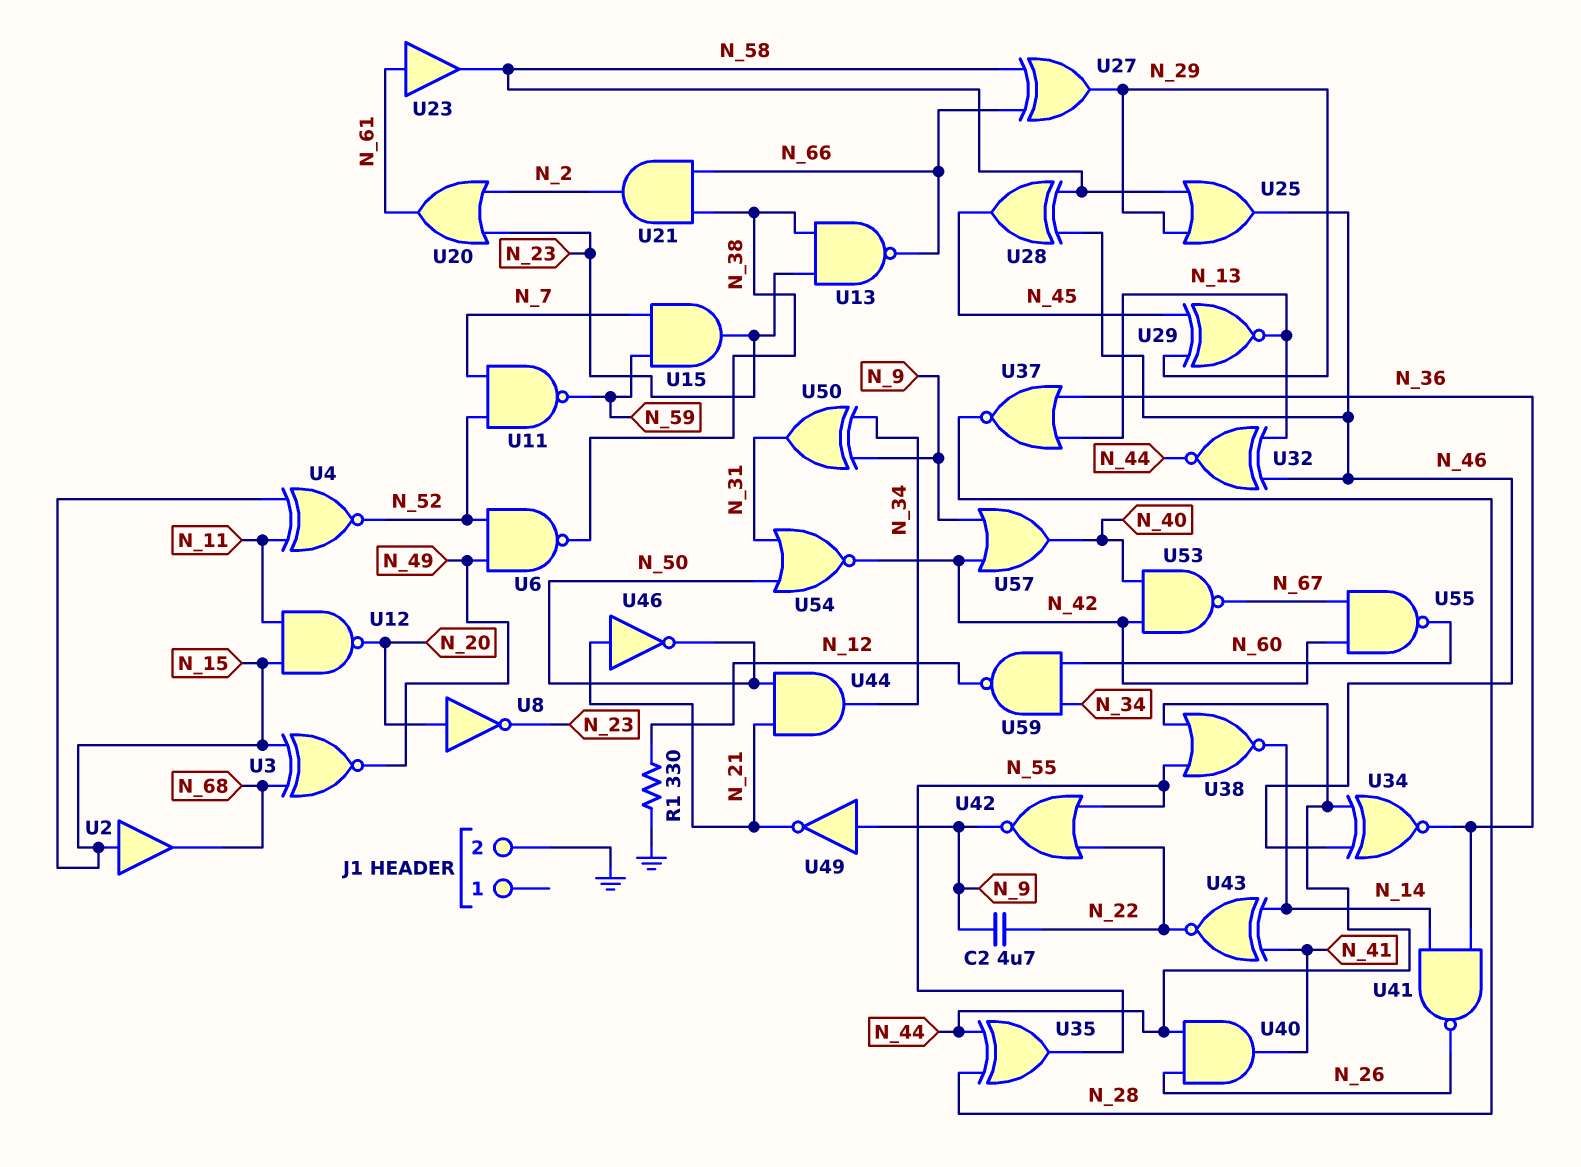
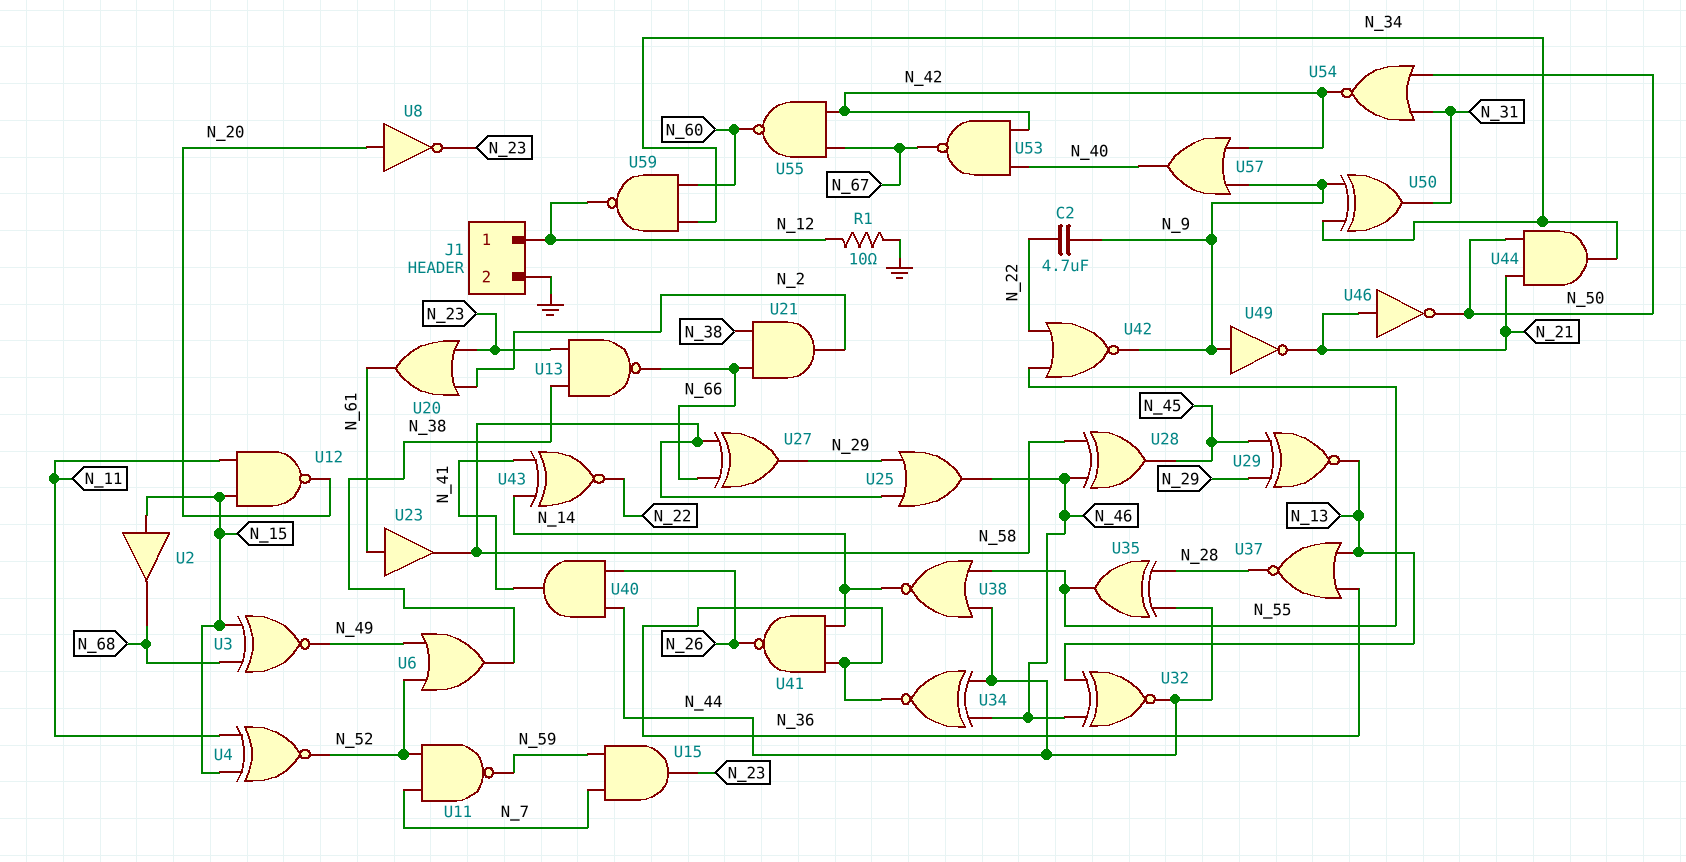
J1 pin 1: none -> N_12
R1: 330 (GND, N_12) -> 10 (GND, N_12)
U6: NAND (in N_49, in N_52, out N_38) -> OR (in N_49, in N_52, out N_38)

